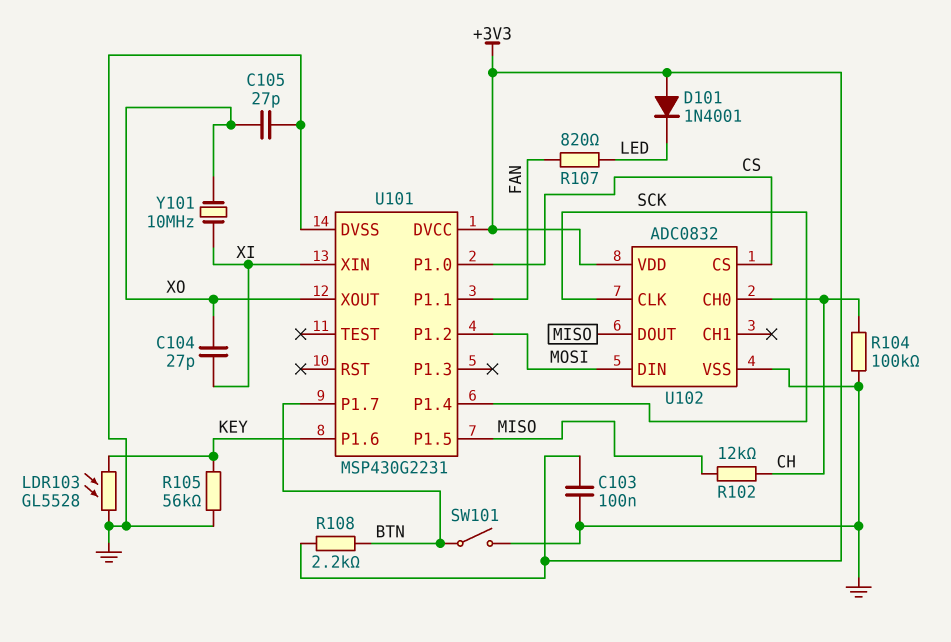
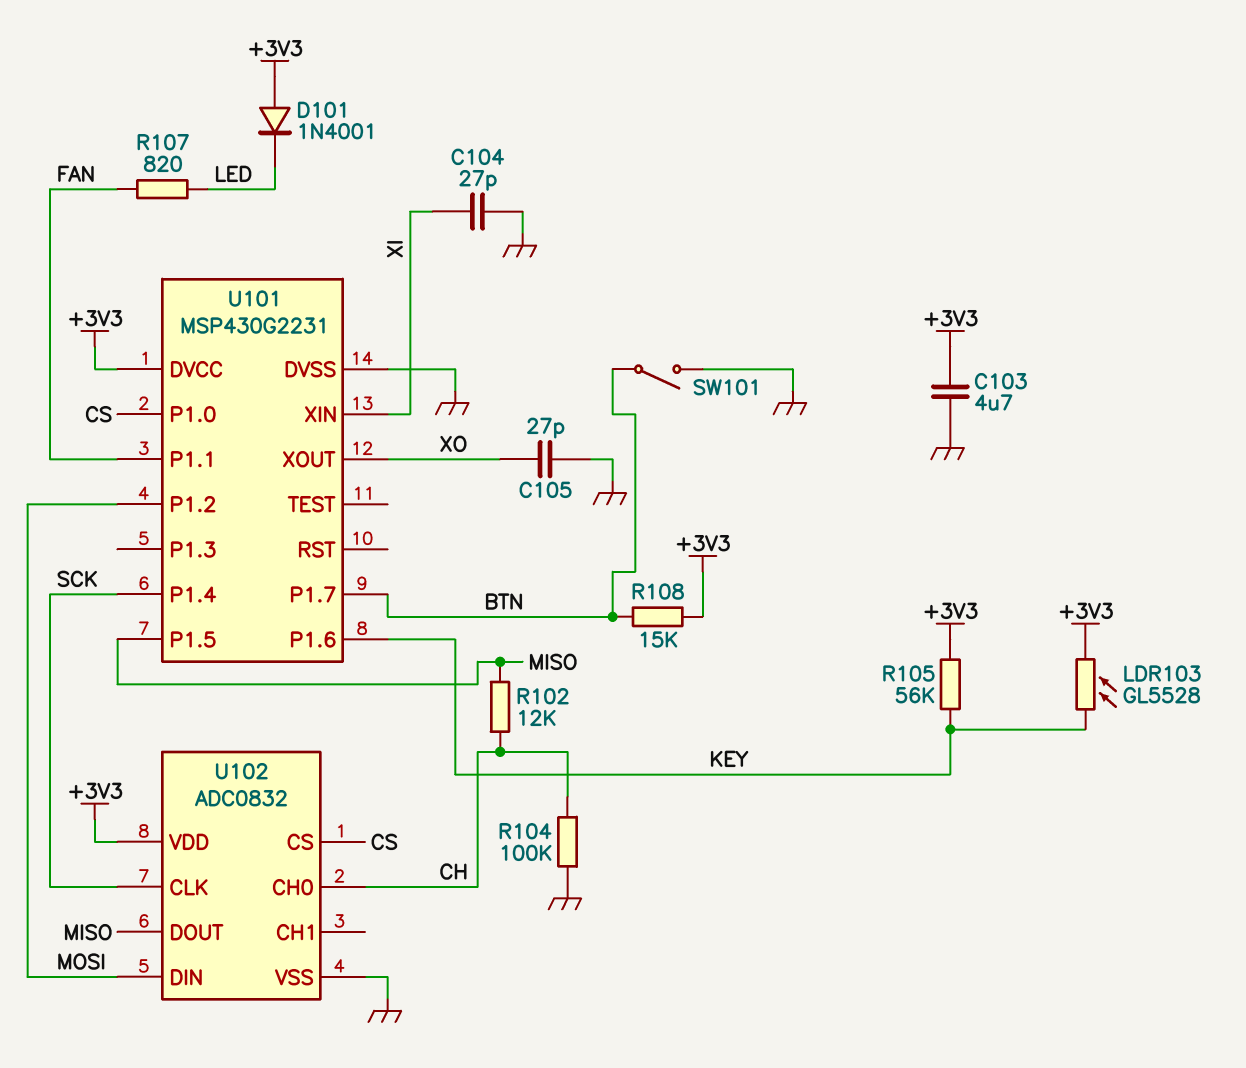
C103: 100nF (+3V3, GND) -> 4.7uF (+3V3, GND)
C104: 27pF (XI, XO) -> 27pF (GND, XI)
LDR103: GL5528 (GND, KEY) -> GL5528 (+3V3, KEY)
R105: 56k (GND, KEY) -> 56k (+3V3, KEY)
R108: 2.2k (+3V3, BTN) -> 15k (+3V3, BTN)
Y101: 10MHz (XI, XO) -> none

